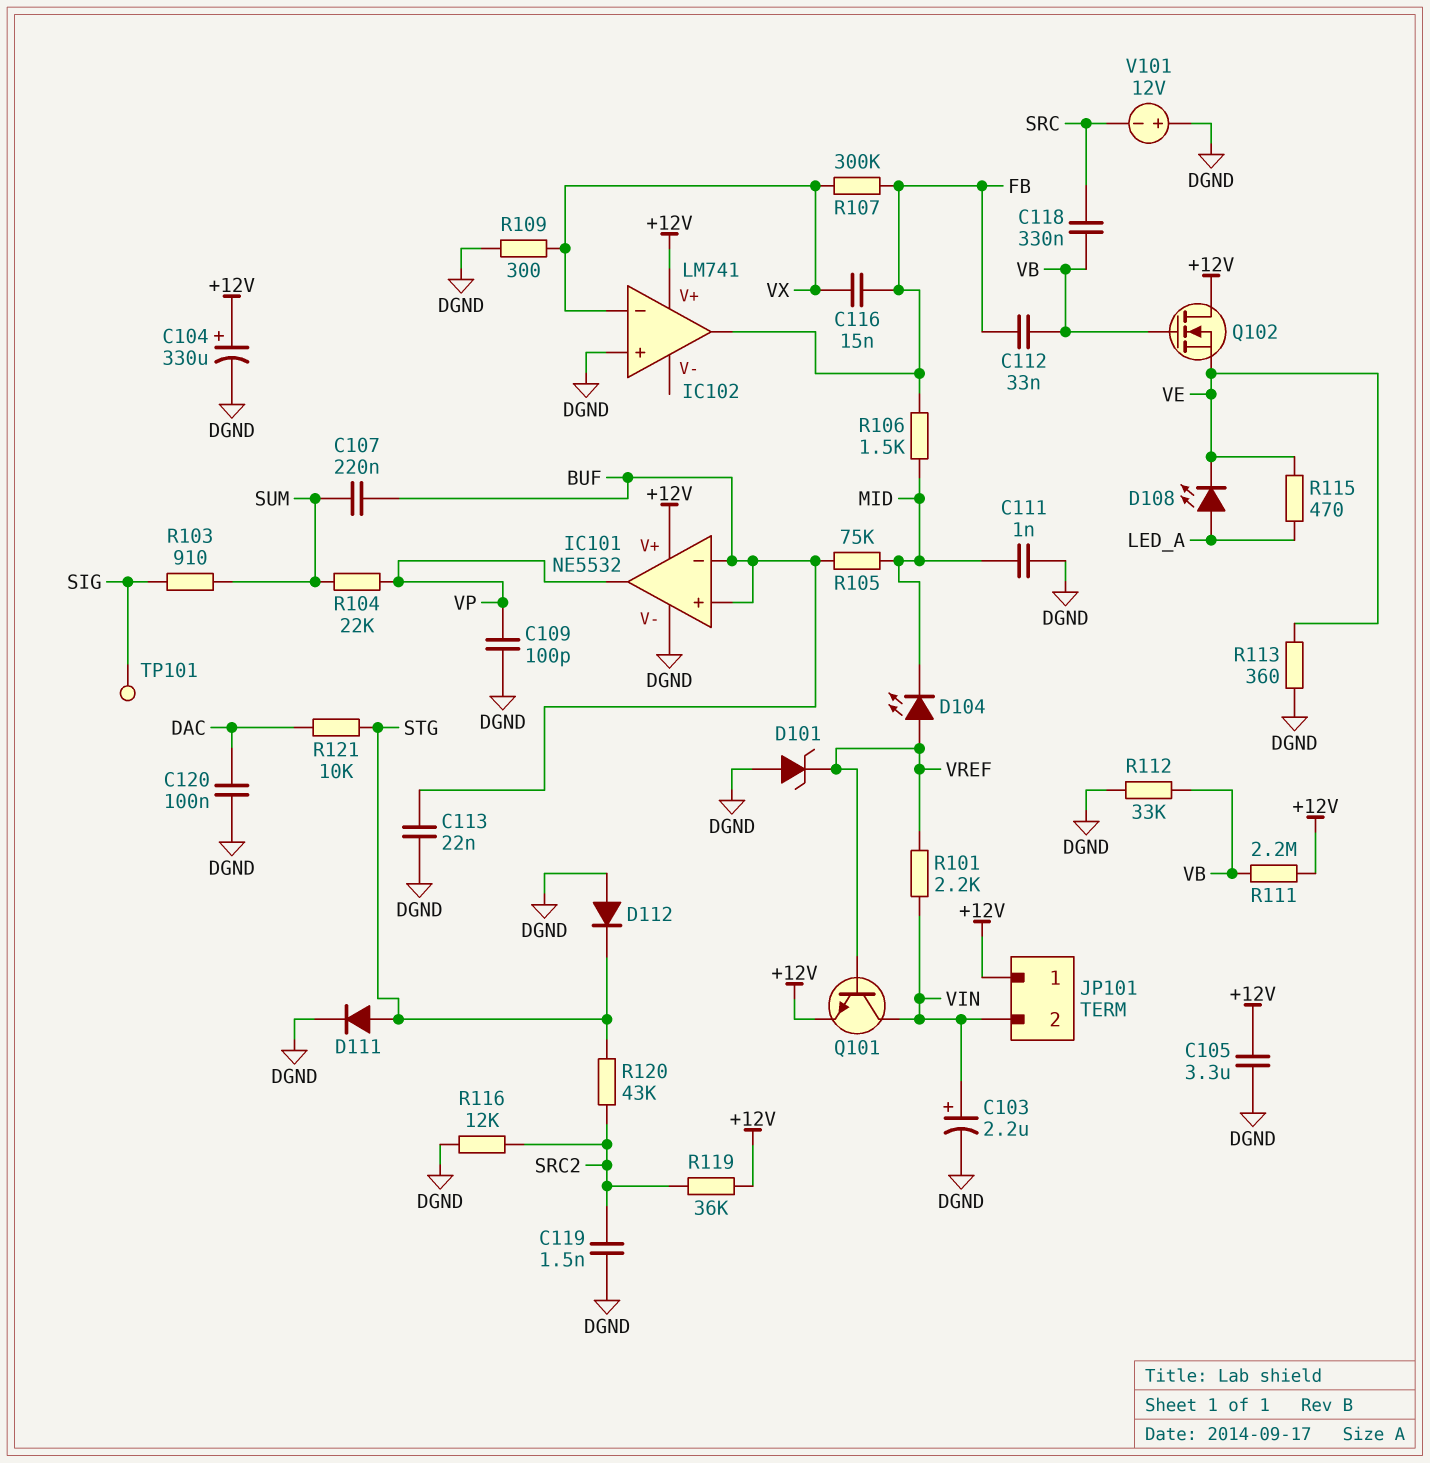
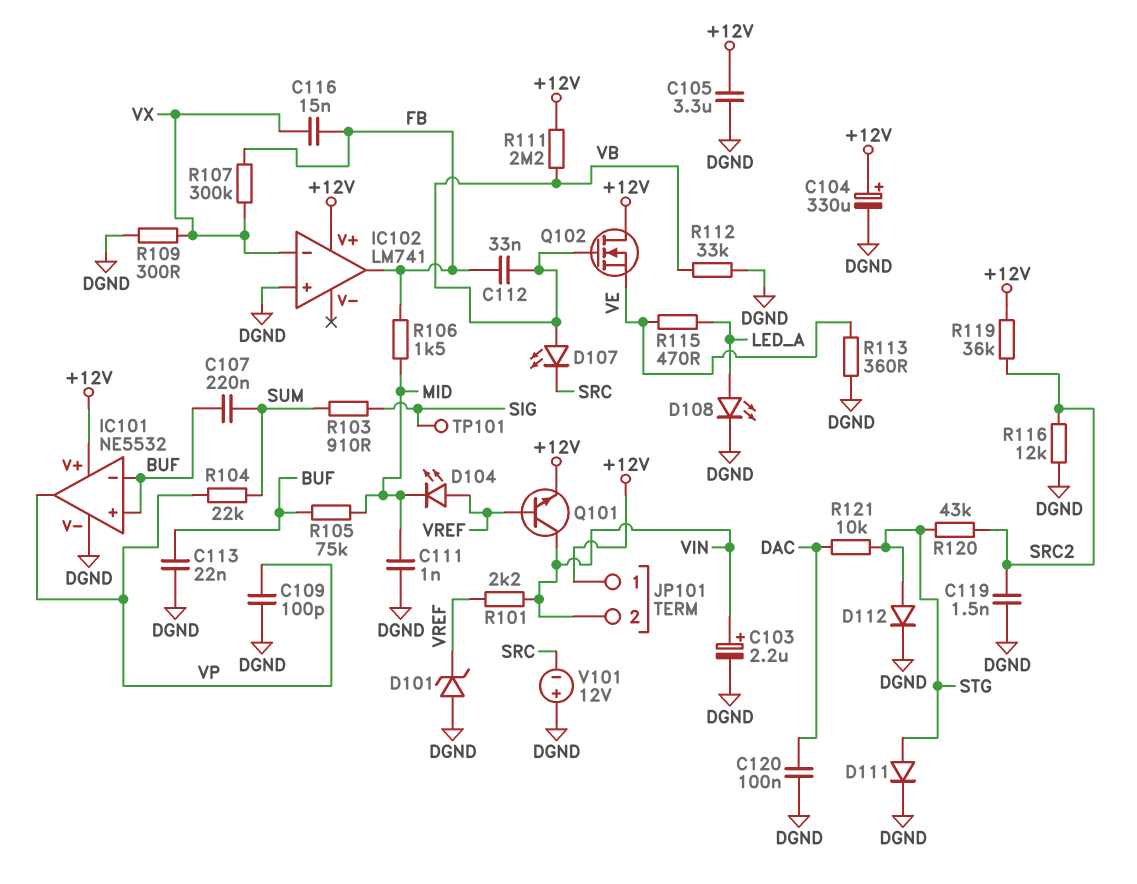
C118: 330nF (SRC, VB) -> none
D107: none -> LED (A VB, K SRC)
D108: LED (A LED_A, K VE) -> LED (A LED_A, K DGND)
D112: diode (A DGND, K STG) -> diode (A STG, K DGND)

